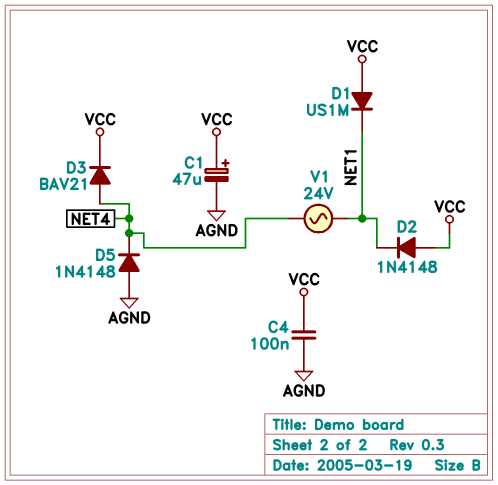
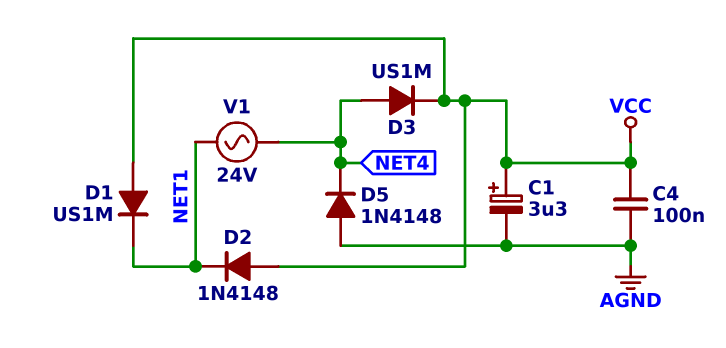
C1: 47uF (plus VCC, minus AGND) -> 3.3uF (plus VCC, minus AGND)
D3: diode BAV21 (A NET4, K VCC) -> diode US1M (A NET4, K VCC)

